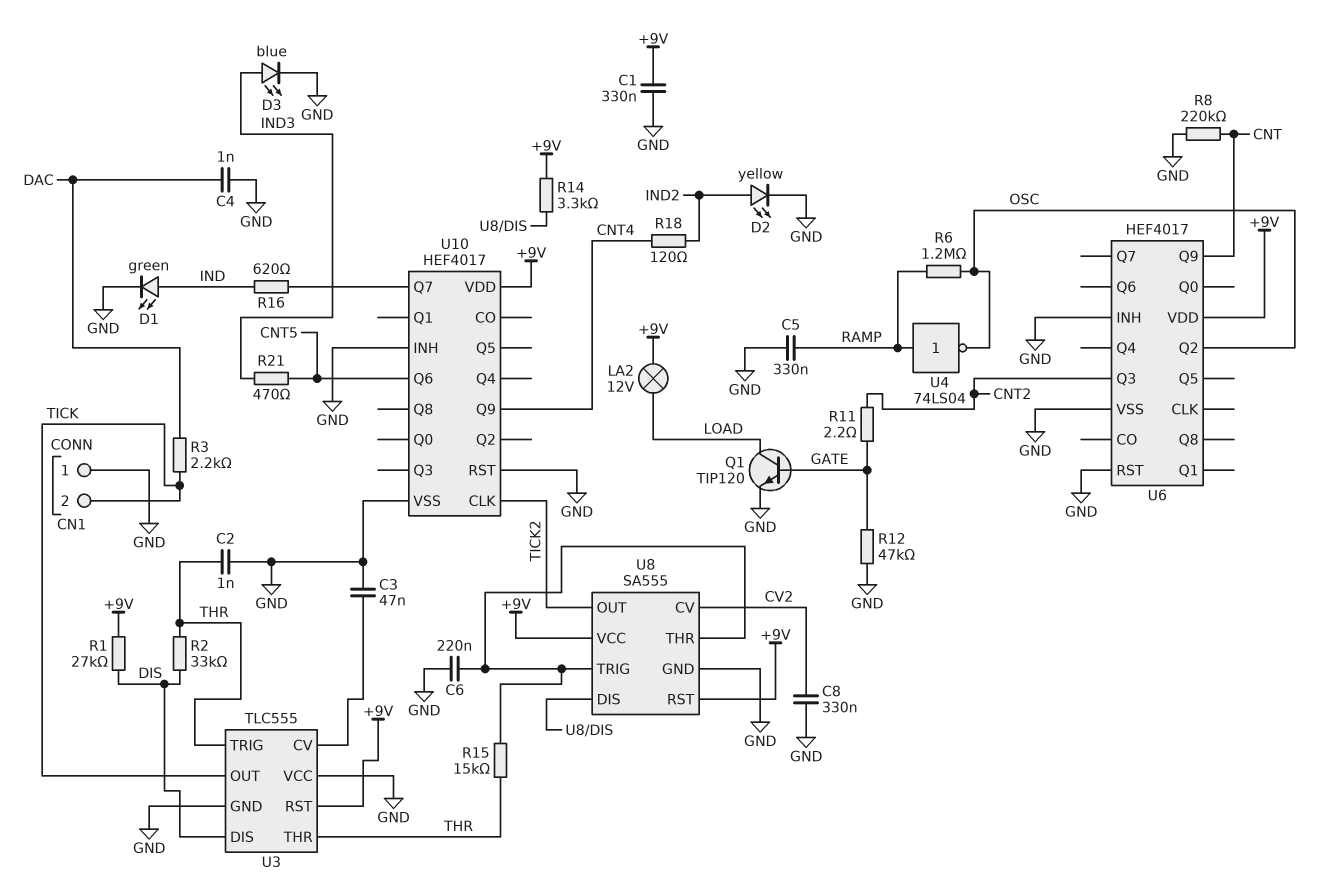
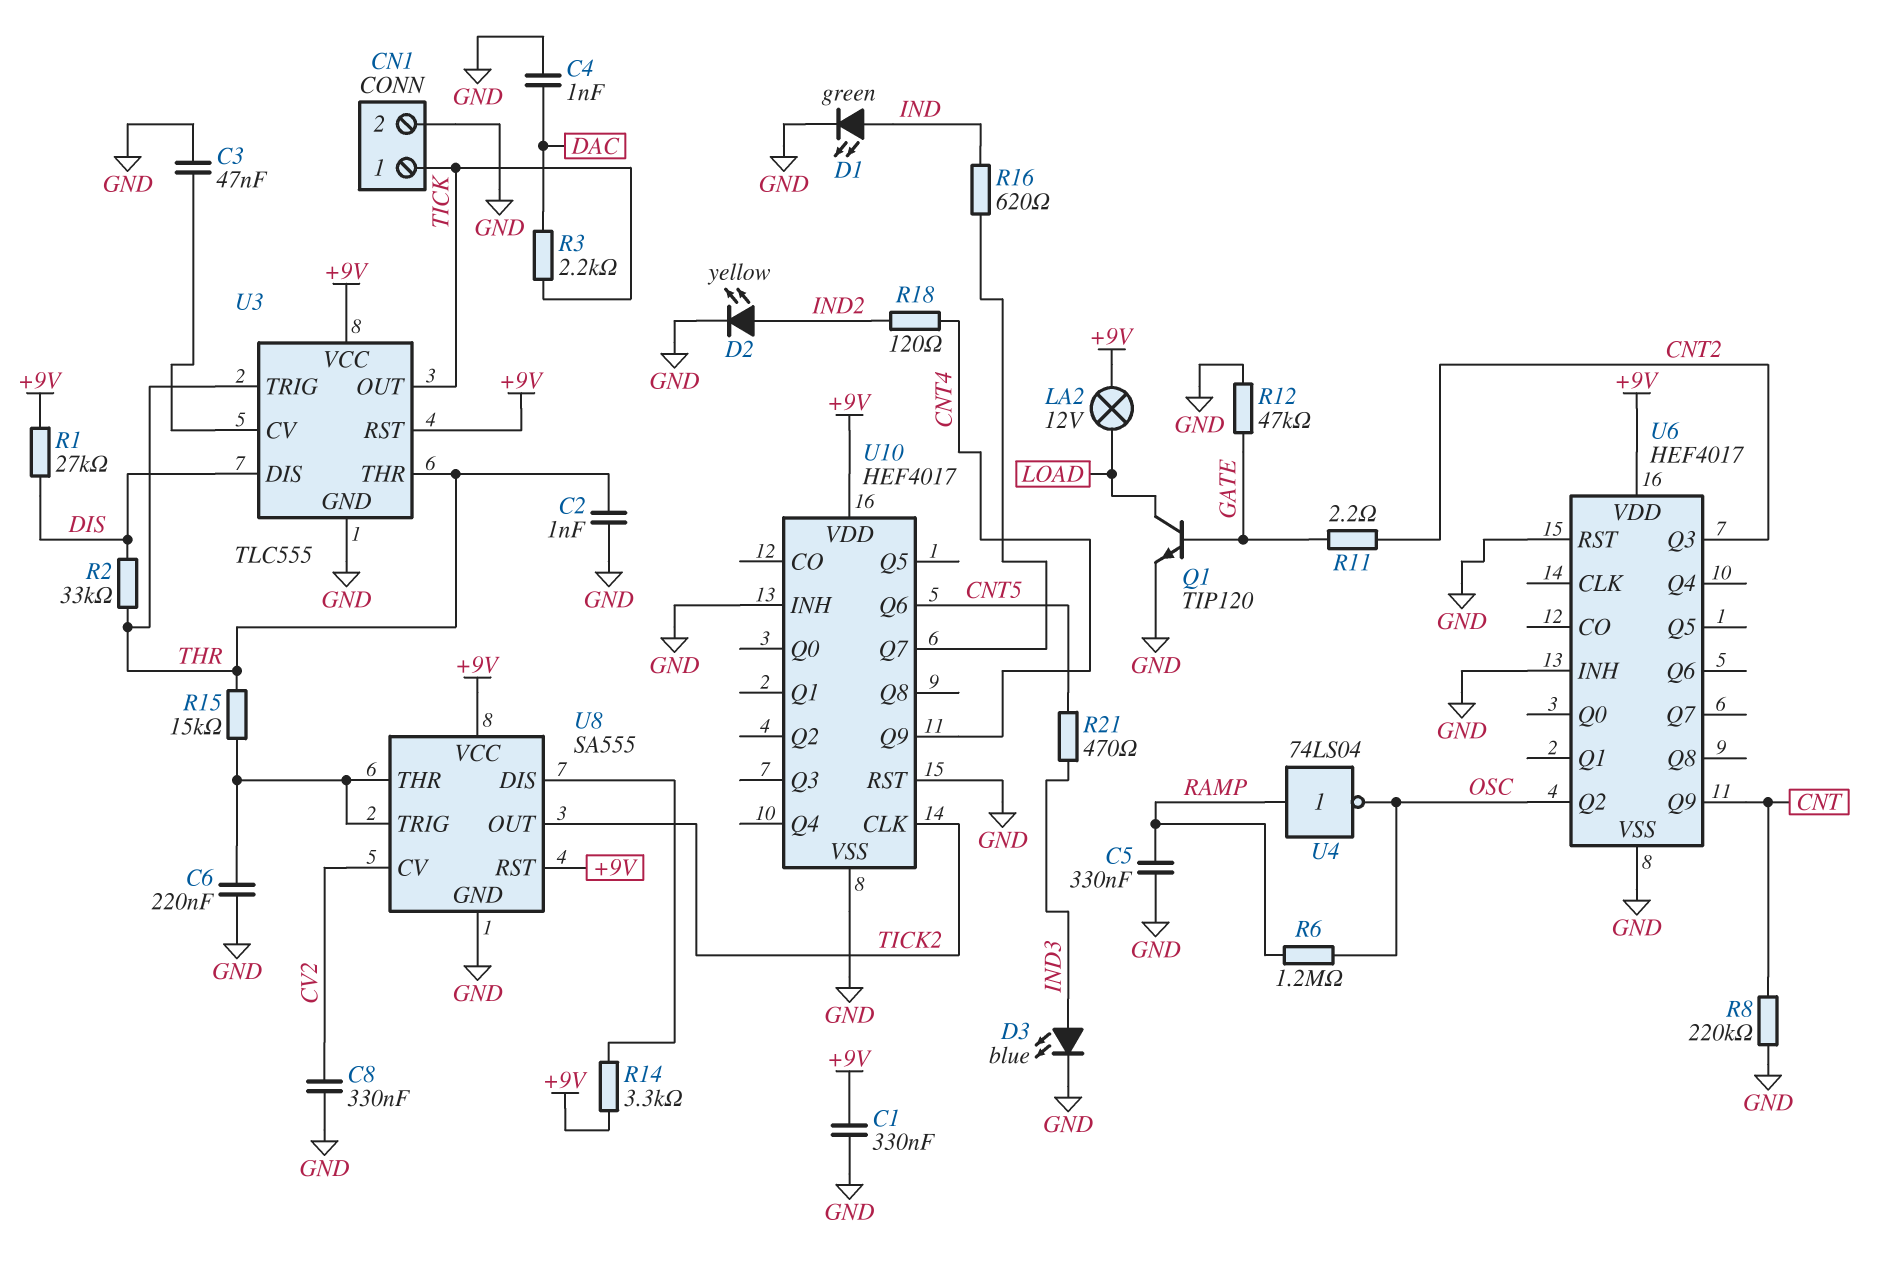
CN1 pin 1: GND -> TICK
CN1 pin 2: TICK -> GND
U3 pin VCC: GND -> +9V

